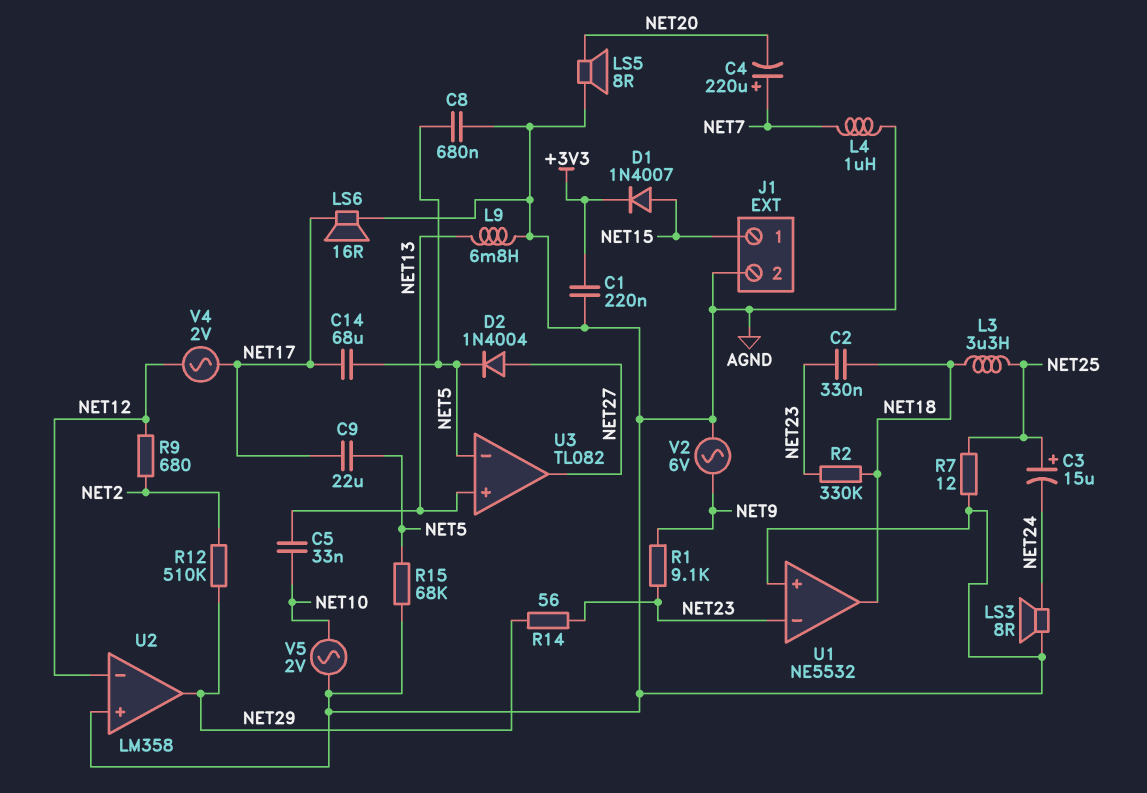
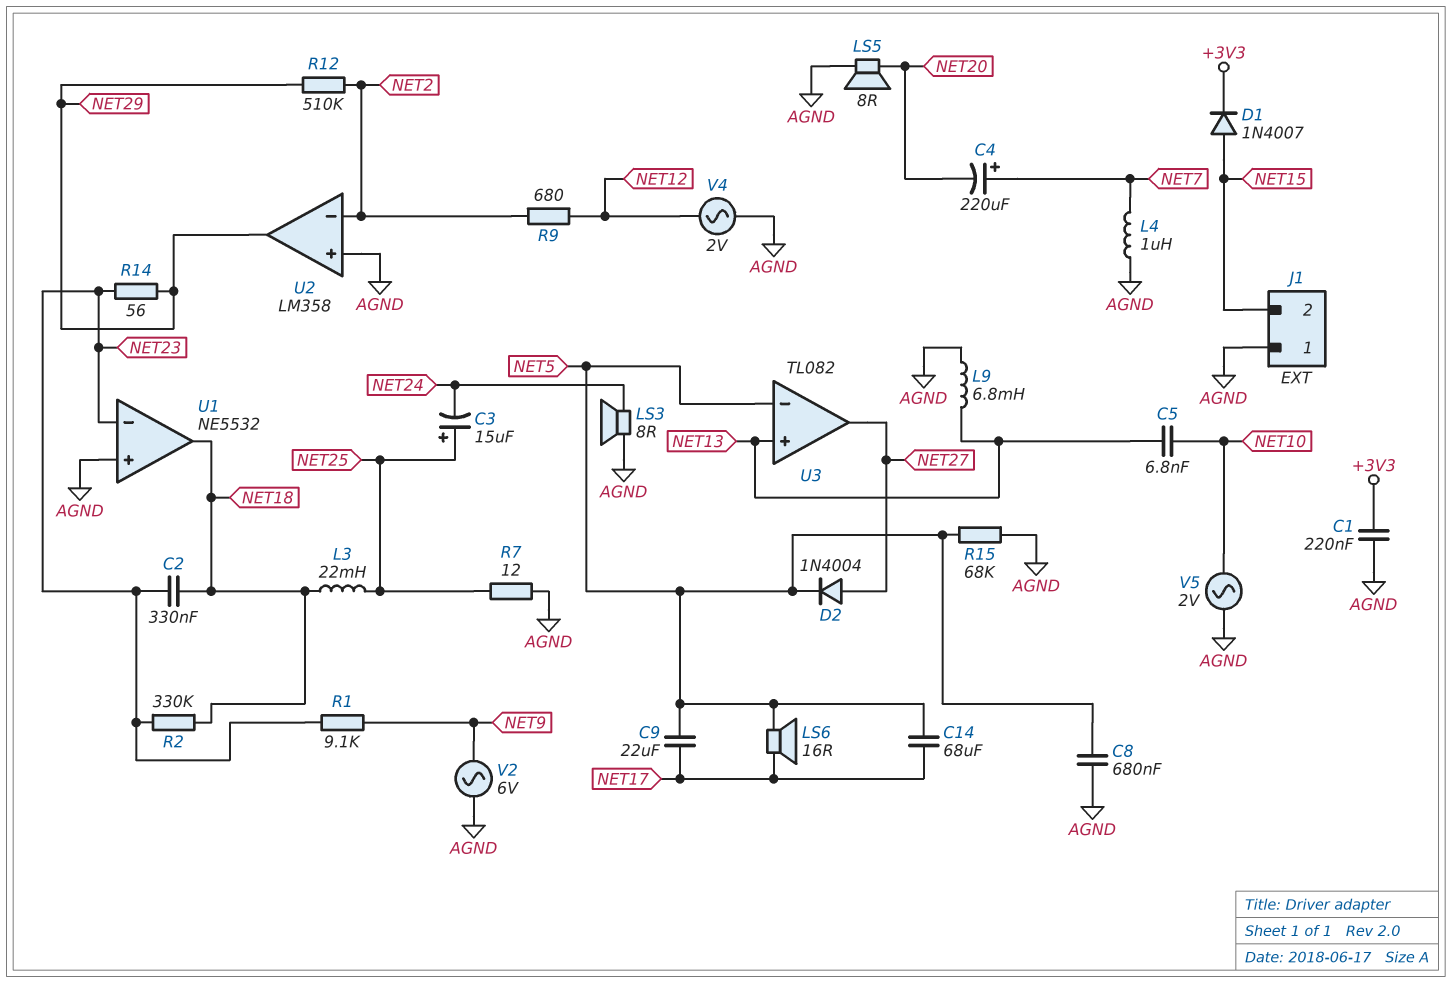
C5: 33nF (NET10, NET13) -> 6.8nF (NET10, NET13)
J1 pin 1: NET15 -> AGND
J1 pin 2: AGND -> NET15
L3: 3.3uH (NET18, NET25) -> 22mH (NET18, NET25)
LS6: speaker 16R (AGND, NET17) -> speaker 16R (NET5, NET17)
U2 pin in-: NET12 -> NET2
V4: AC 2V (NET12, NET17) -> AC 2V (AGND, NET12)

